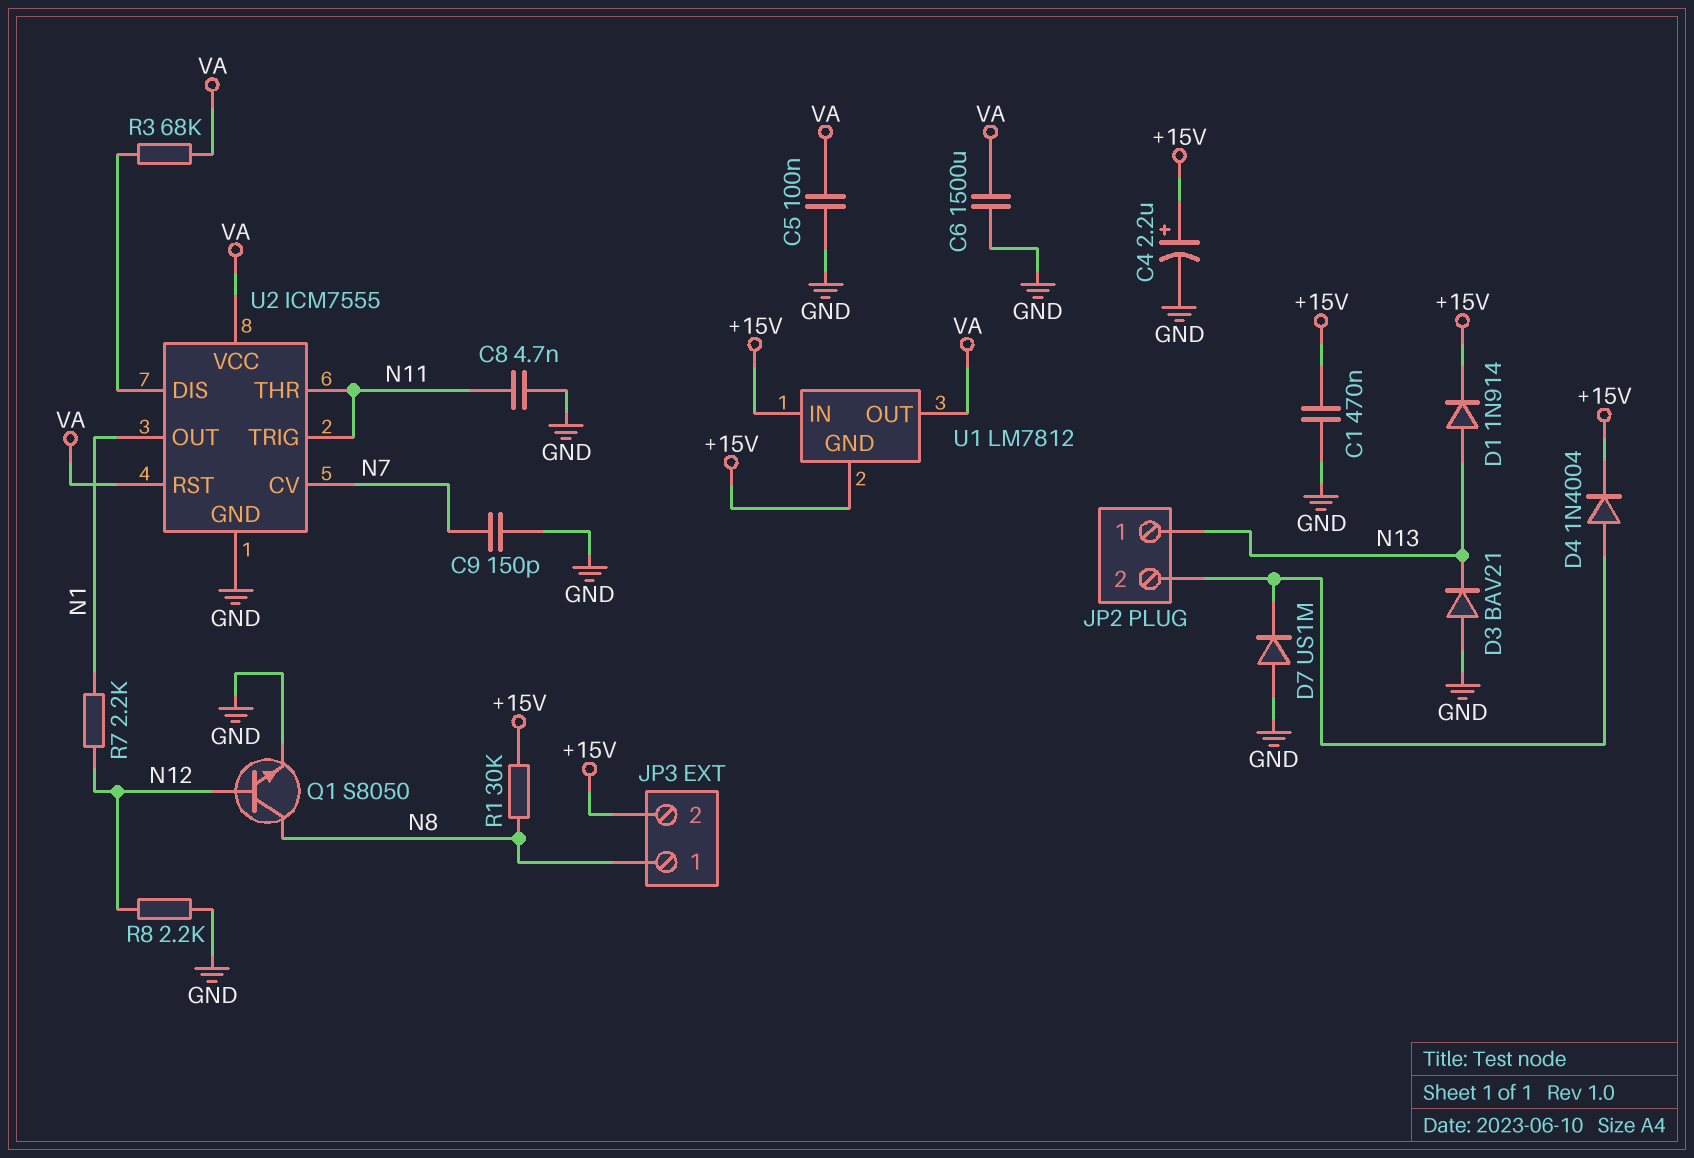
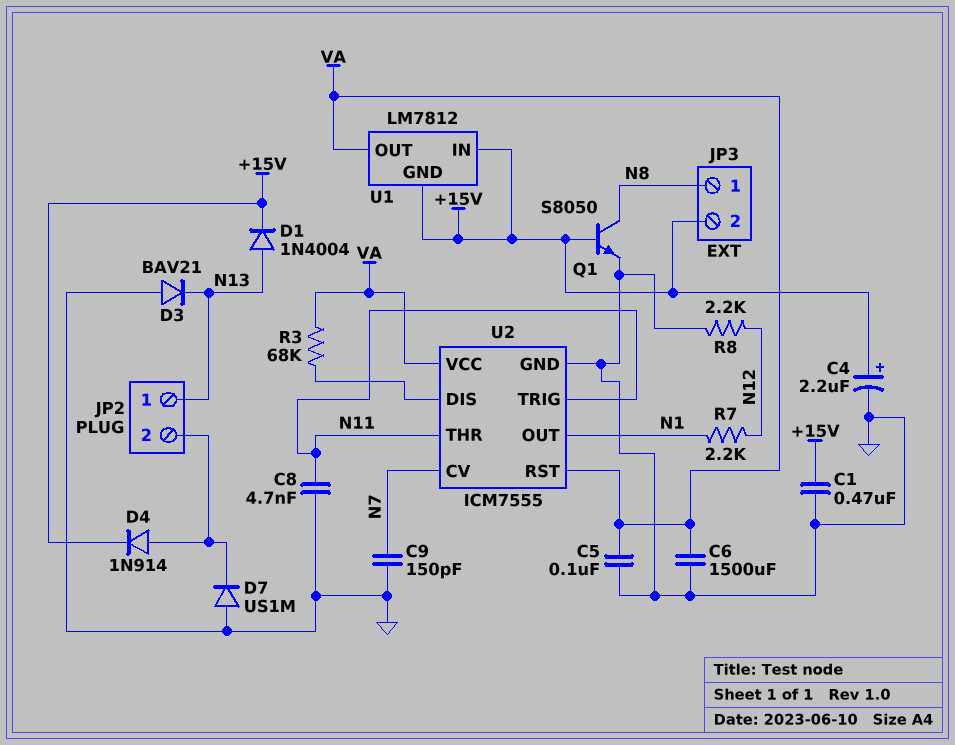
D1: diode 1N914 (A N13, K +15V) -> diode 1N4004 (A N13, K +15V)
D4: diode 1N4004 (A JP2/2, K +15V) -> diode 1N914 (A JP2/2, K +15V)
Q1: NPN S8050 (B N12, C N8, E GND) -> NPN S8050 (B +15V, C N8, E GND)
R1: 30k (+15V, N8) -> none

